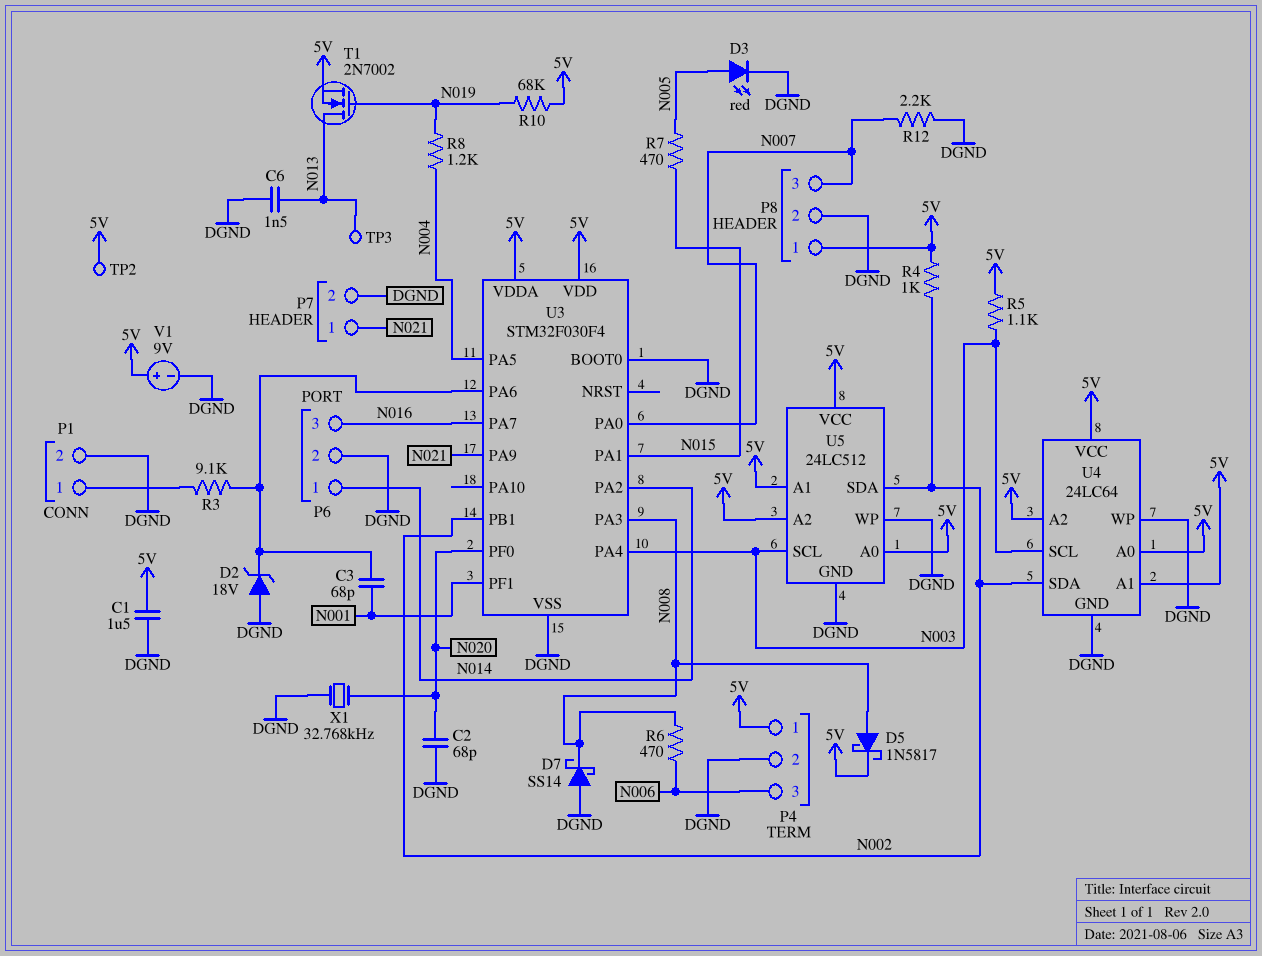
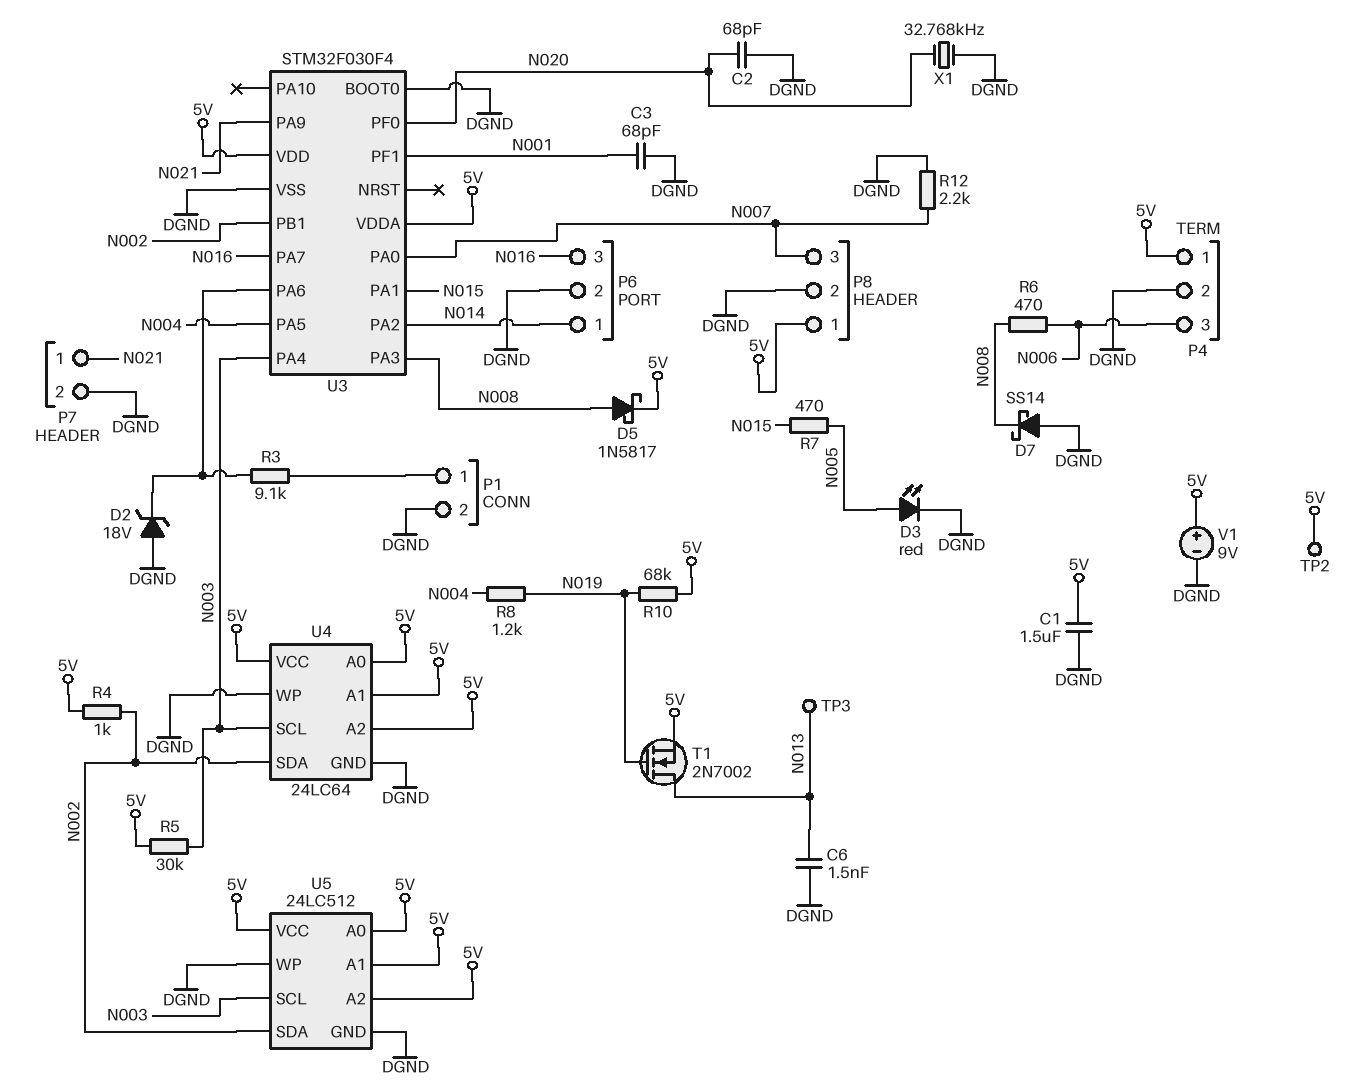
C3: 68pF (N001, U3/PA6) -> 68pF (DGND, N001)
R5: 1.1k (5V, N003) -> 30k (5V, N003)

